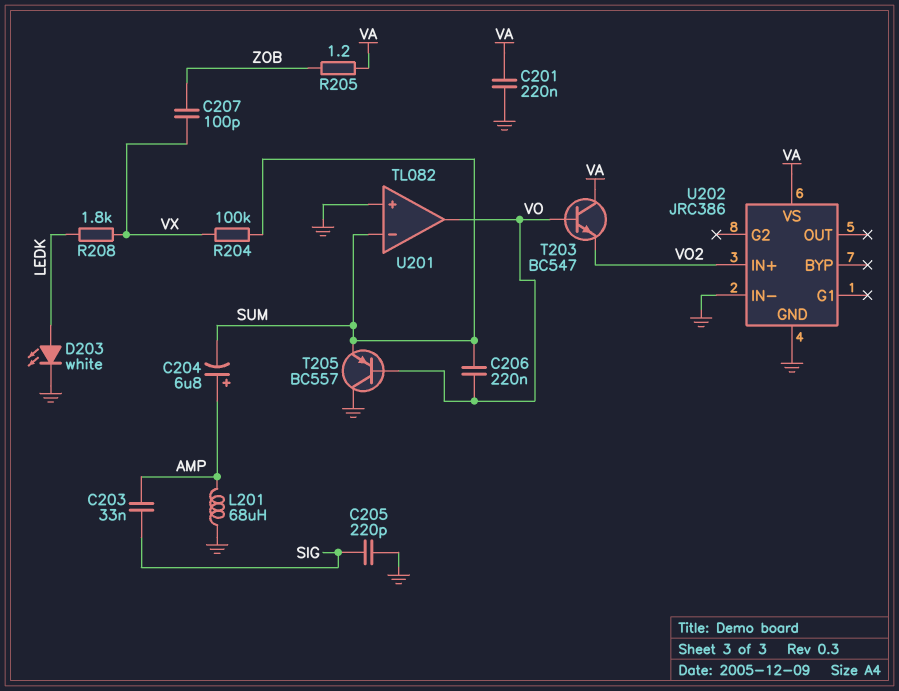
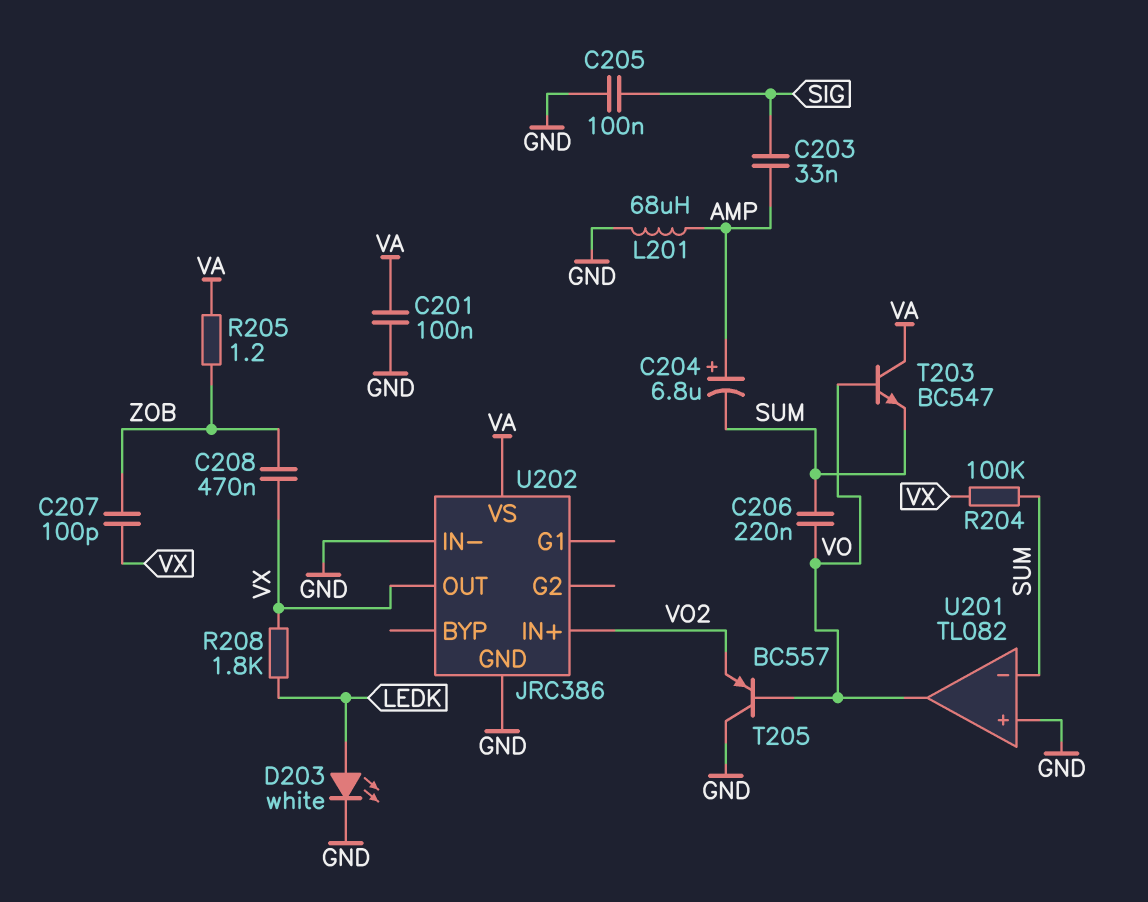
C201: 220nF (GND, VA) -> 100nF (GND, VA)
C205: 220pF (GND, SIG) -> 100nF (GND, SIG)
C208: none -> 470nF (VX, ZOB)
T203: NPN BC547 (B VO, C VA, E VO2) -> NPN BC547 (B VO, C VA, E SUM)
T205: PNP BC557 (B VO, C GND, E SUM) -> PNP BC557 (B VO, C GND, E VO2)
U202 pin OUT: none -> VX

